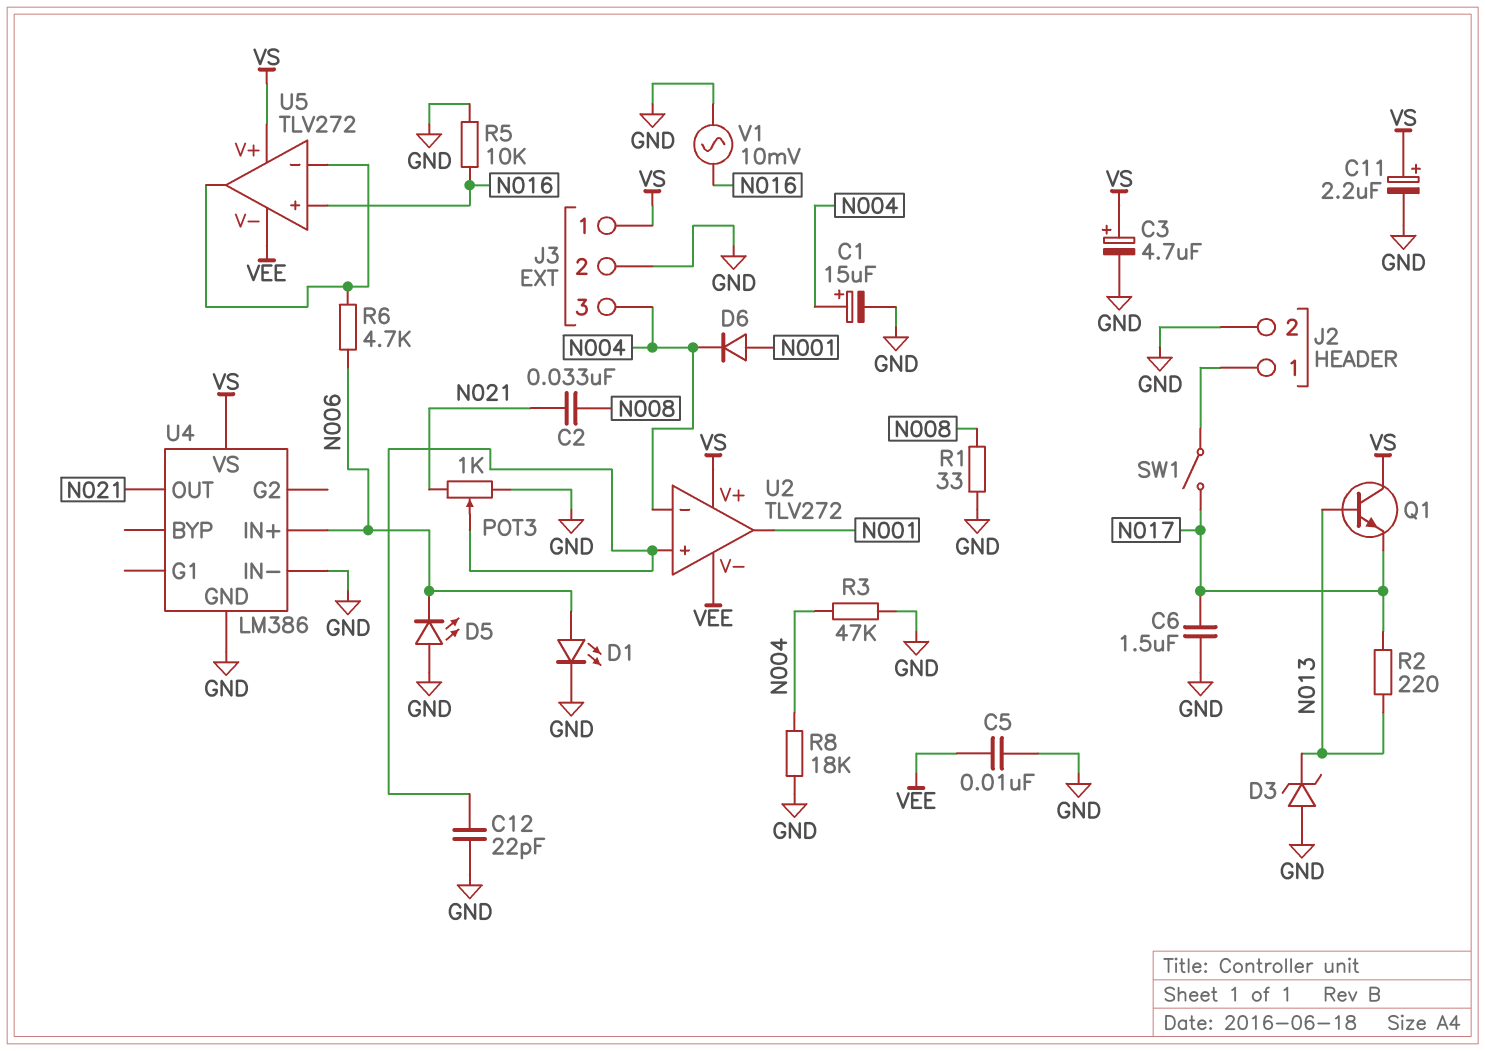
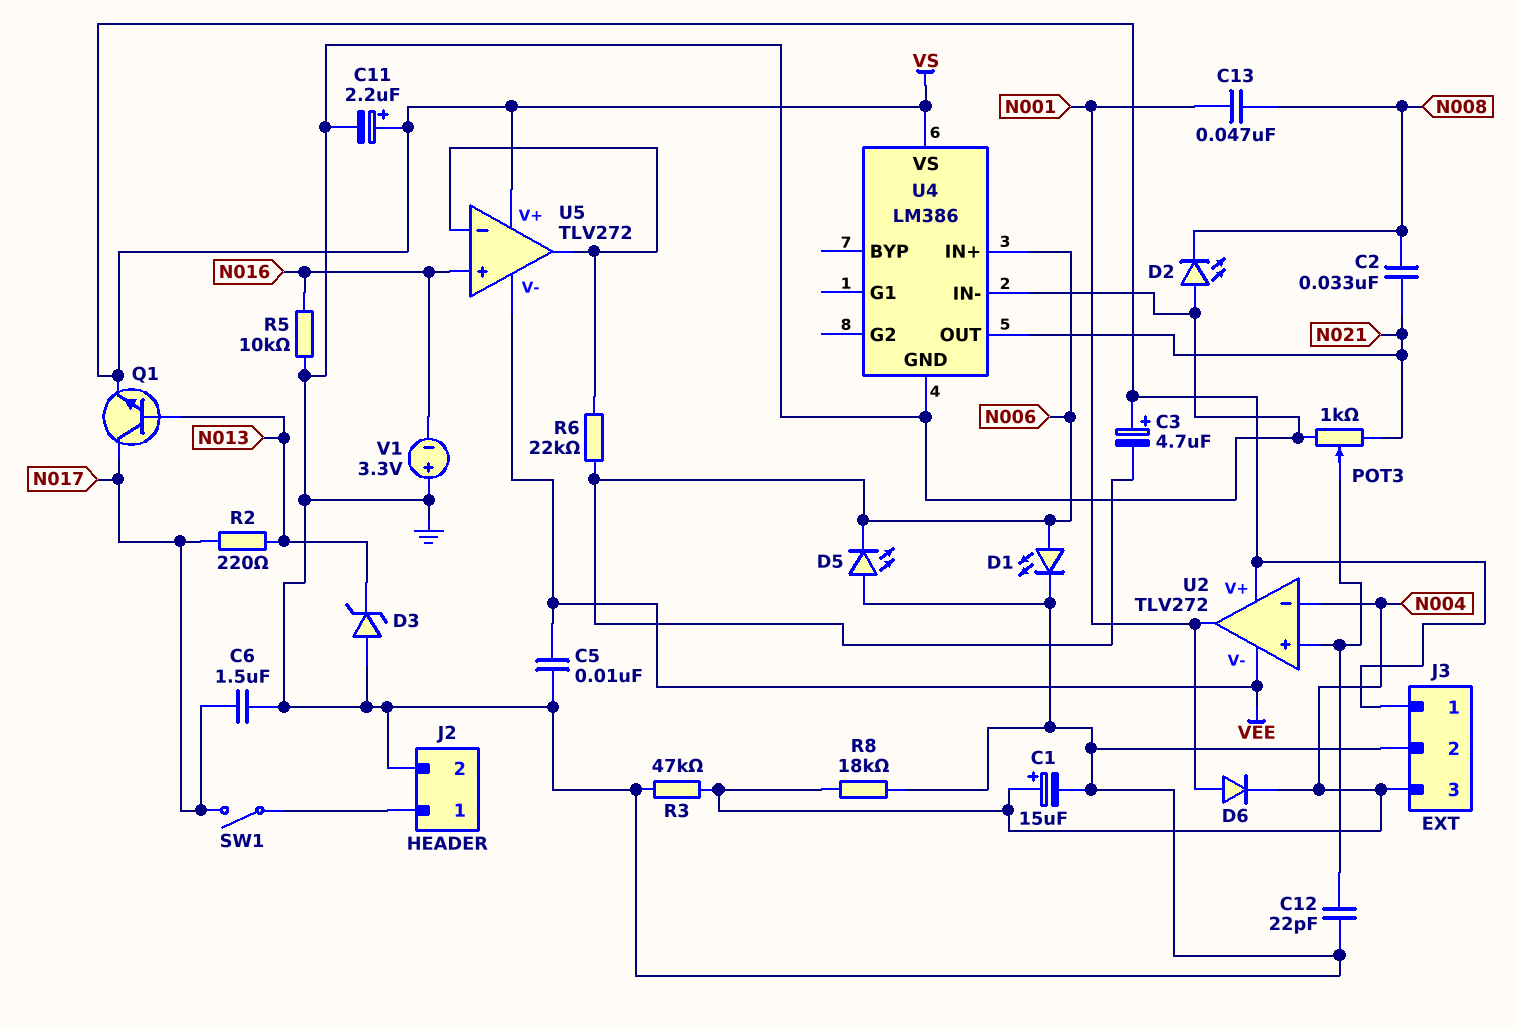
C3: 4.7uF (plus VS, minus GND) -> 4.7uF (plus VS, minus N006)
C13: none -> 47nF (N001, N008)
D2: none -> LED (A GND, K N008)
Q1: NPN (B N013, C VS, E N017) -> NPN (B N013, C N017, E VS)
R1: 33 (GND, N008) -> none
R6: 4.7k (N006, U5/in-) -> 22k (N006, U5/in-)
V1: AC 10mV (GND, N016) -> 3.3V (plus GND, minus N016)

